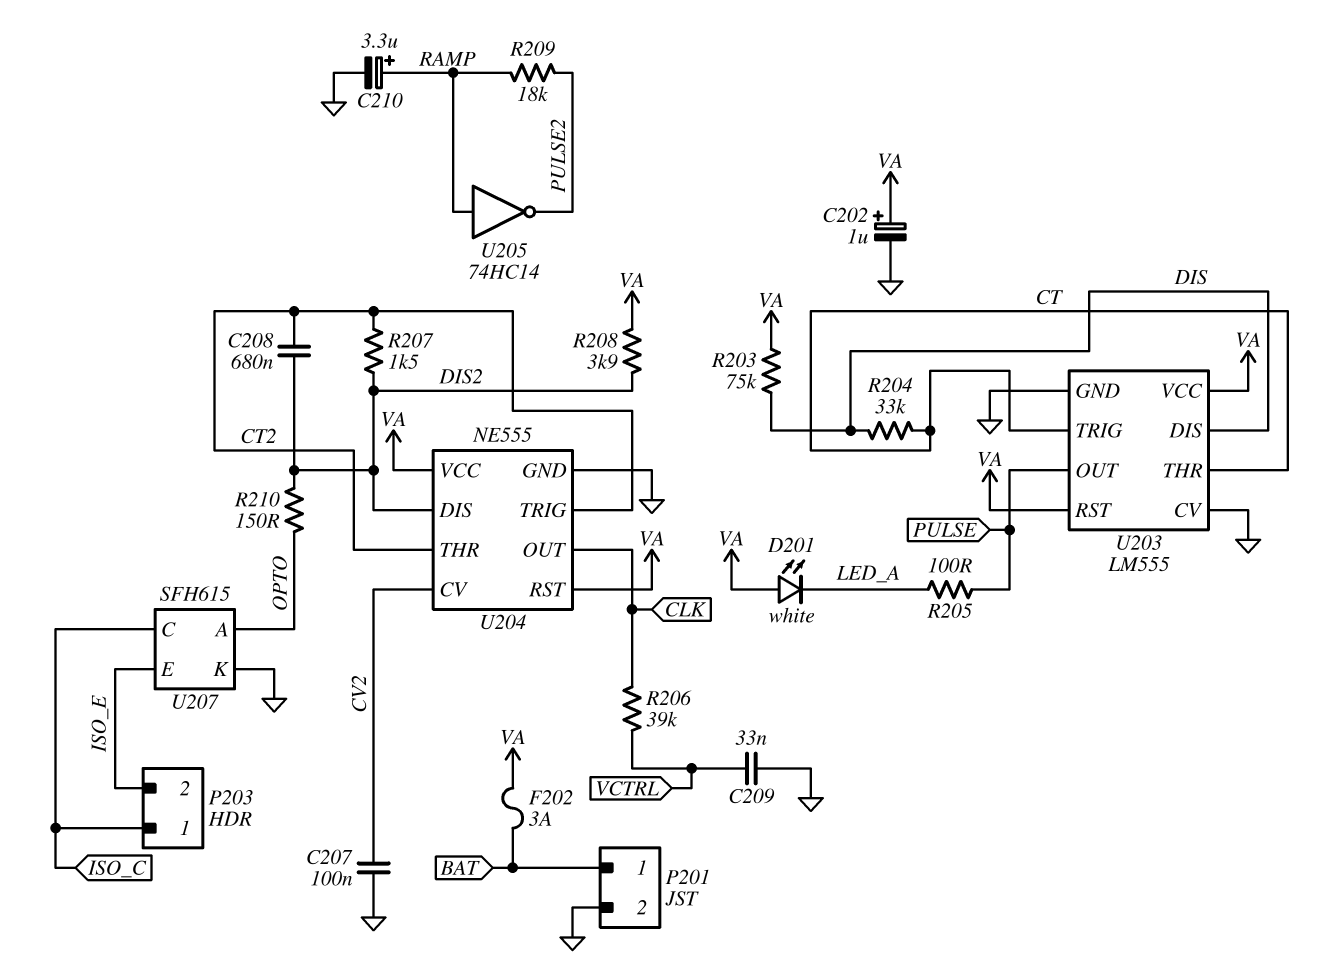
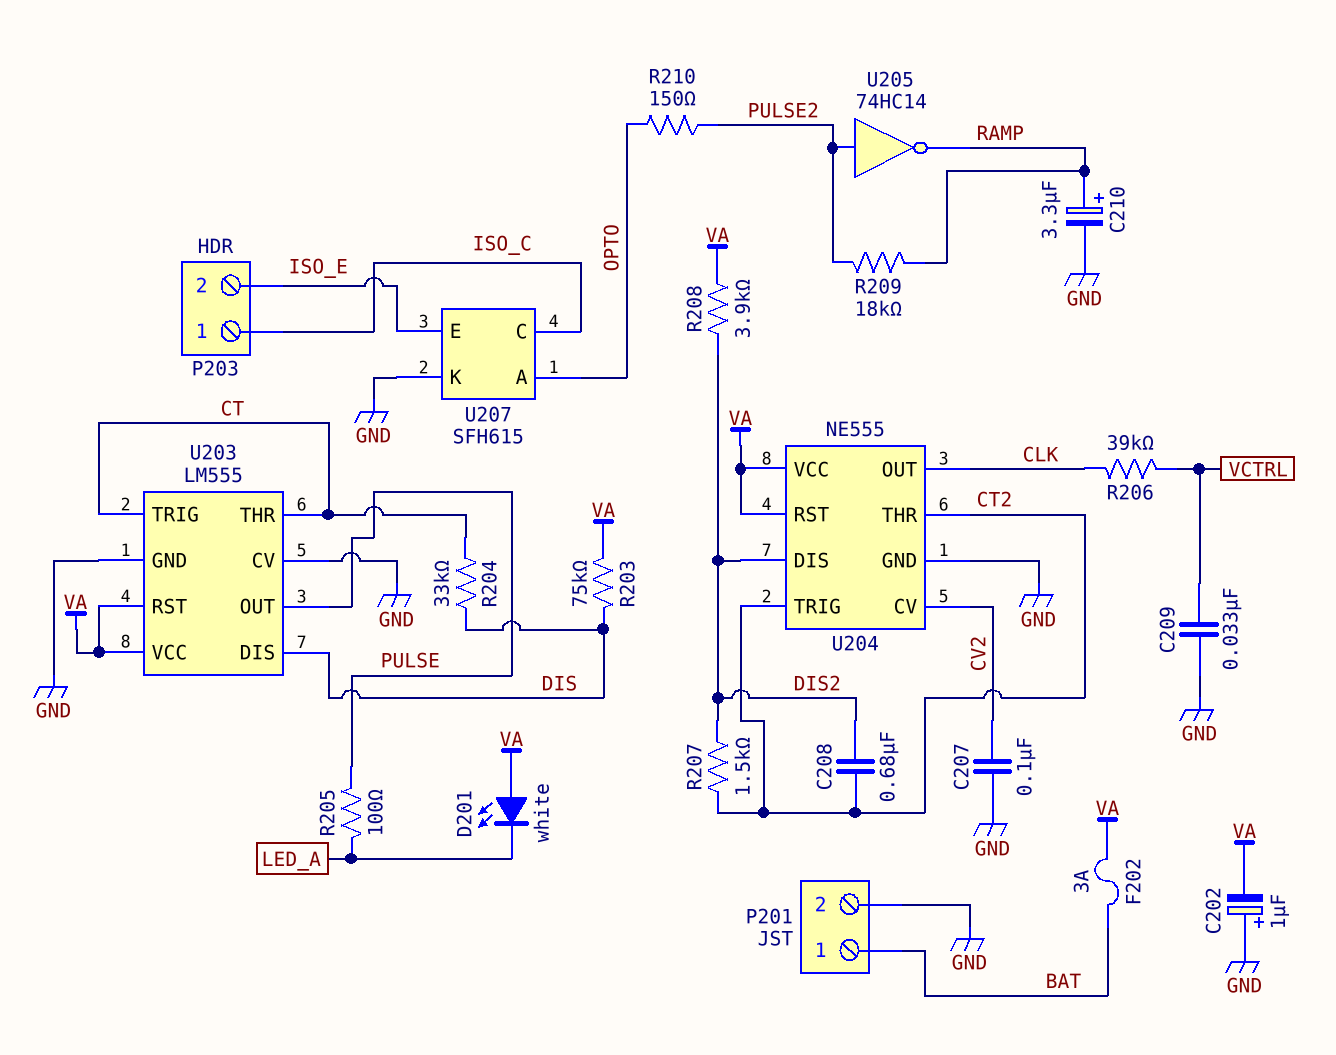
C202: 1uF (plus VA, minus GND) -> 1uF (plus GND, minus VA)
R210: 150 (DIS2, OPTO) -> 150 (OPTO, PULSE2)
U205: NOT 74HC14 (in RAMP, out PULSE2) -> NOT 74HC14 (in PULSE2, out RAMP)

